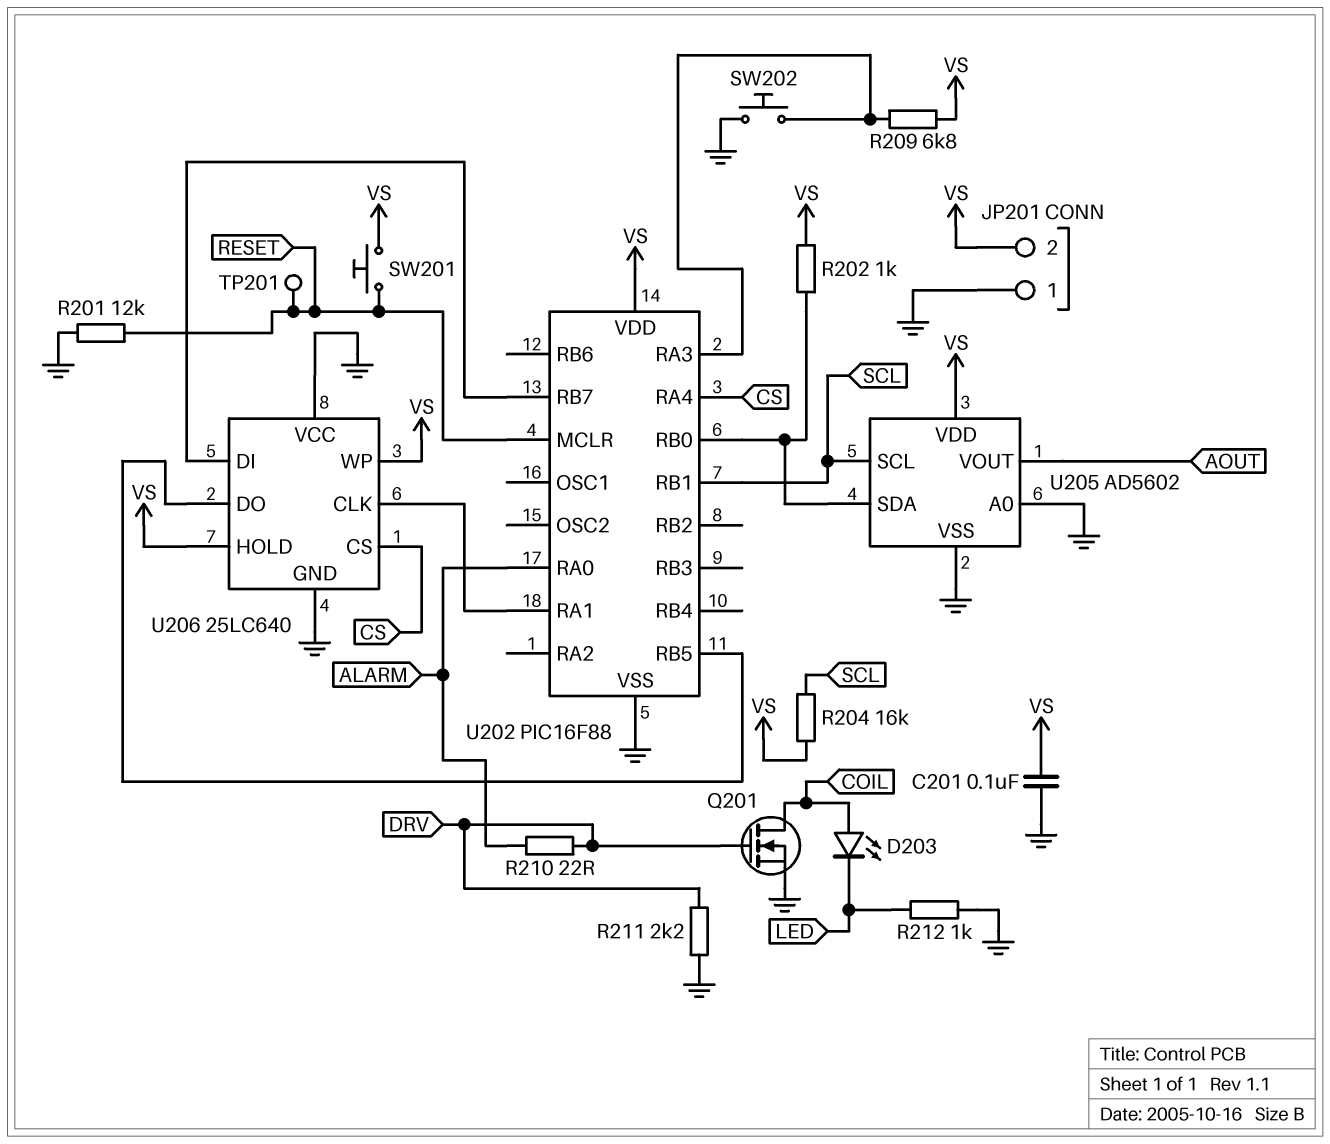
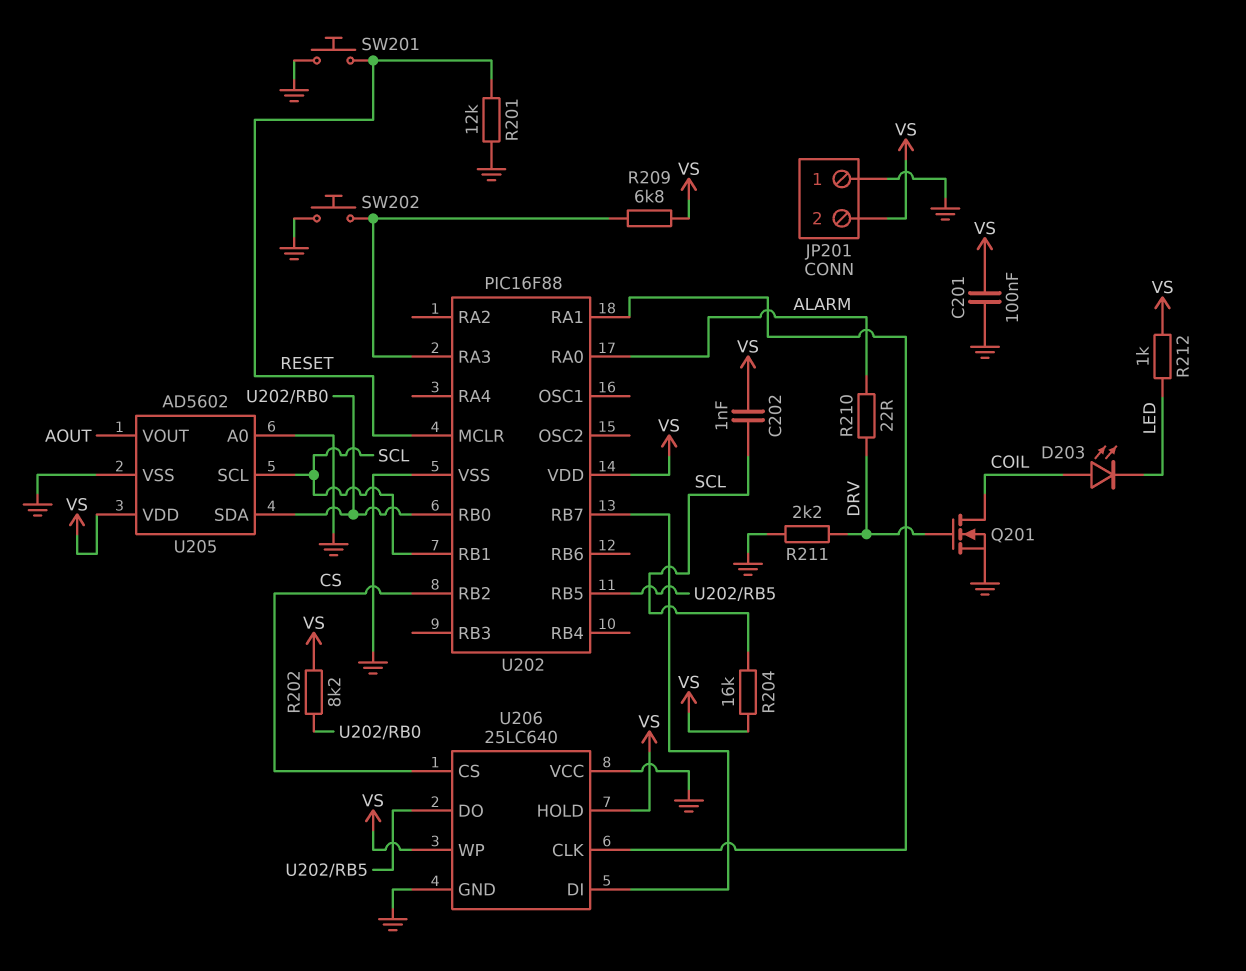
C202: none -> 1nF (SCL, VS)
R202: 1k (U202/RB0, VS) -> 8.2k (U202/RB0, VS)
R212: 1k (GND, LED) -> 1k (LED, VS)
SW201: button (RESET, VS) -> button (GND, RESET)
TP201: test point (RESET) -> none
U202 pin RA4: CS -> none
U202 pin RB2: none -> CS

